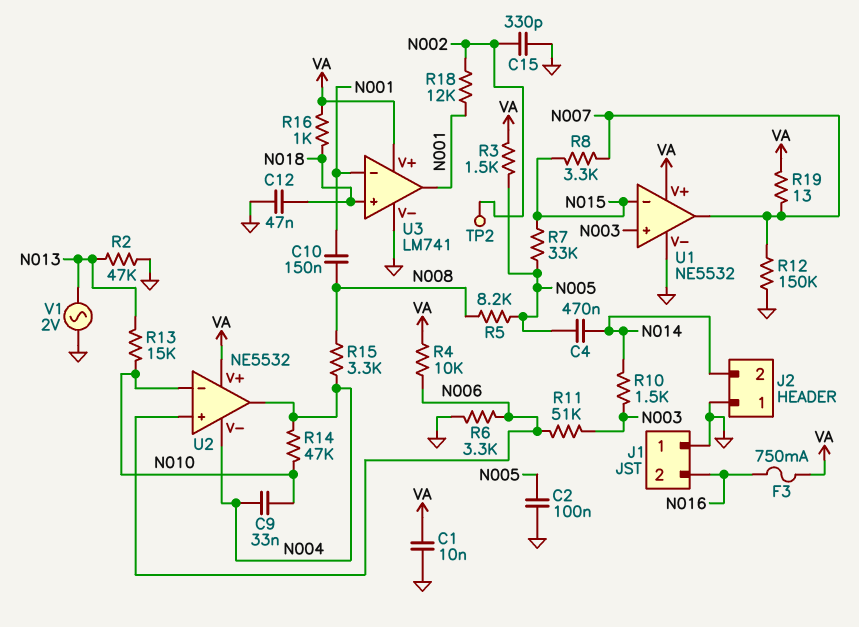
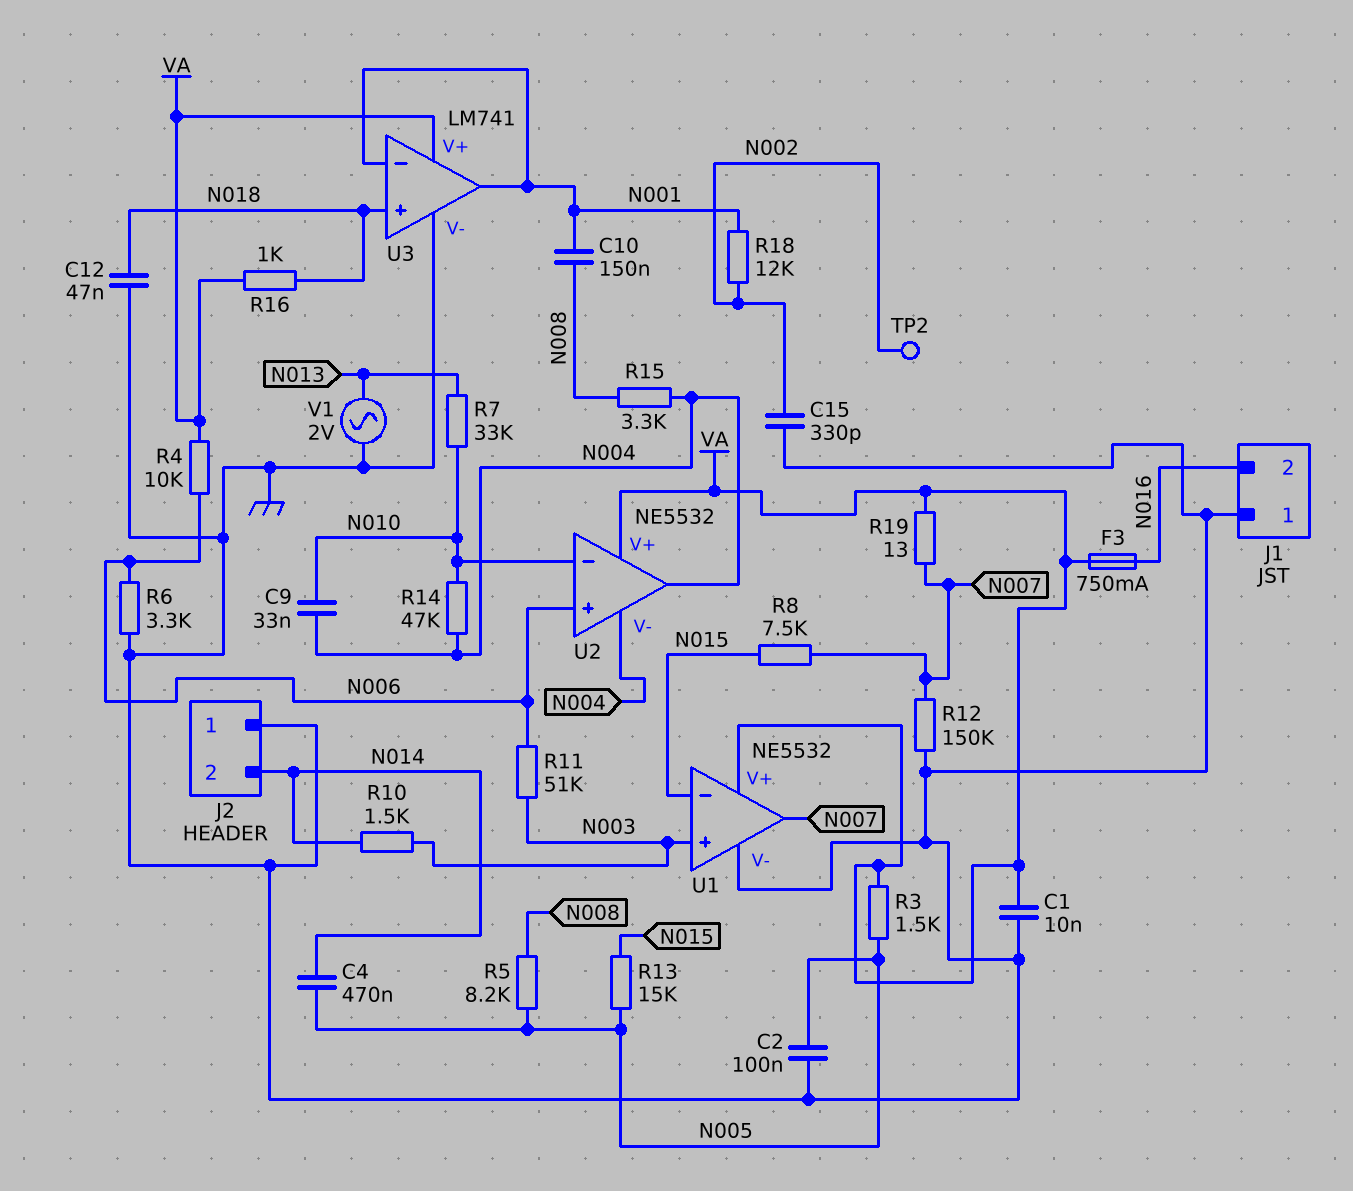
R2: 47k (GND, N013) -> none
R7: 33k (N005, N015) -> 33k (N010, N013)
R8: 3.3k (N007, N015) -> 7.5k (N007, N015)
R13: 15k (N010, N013) -> 15k (N005, N015)

